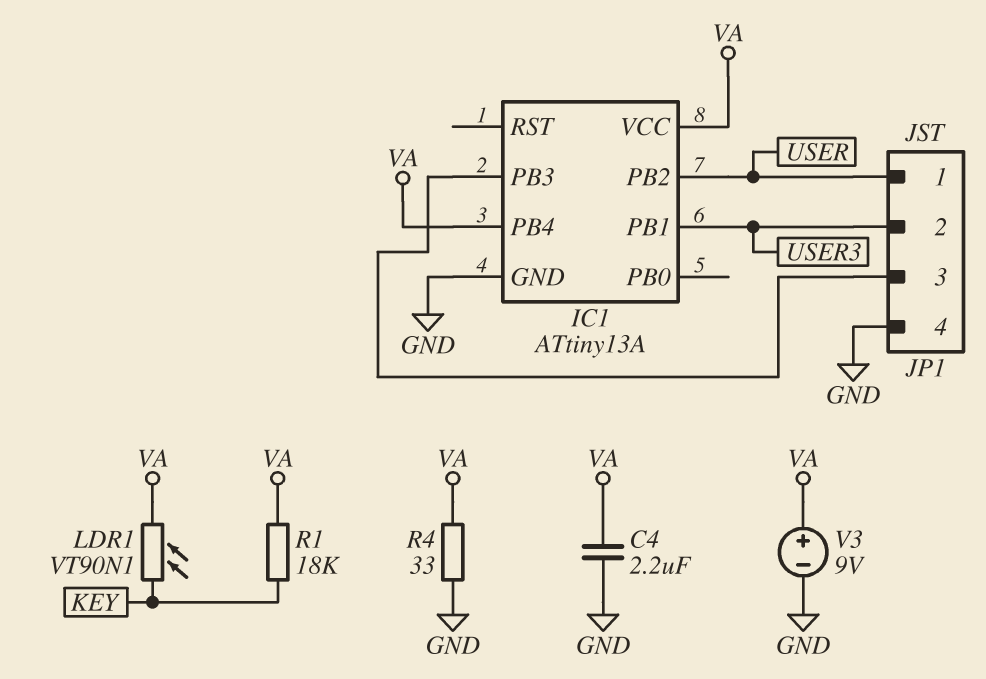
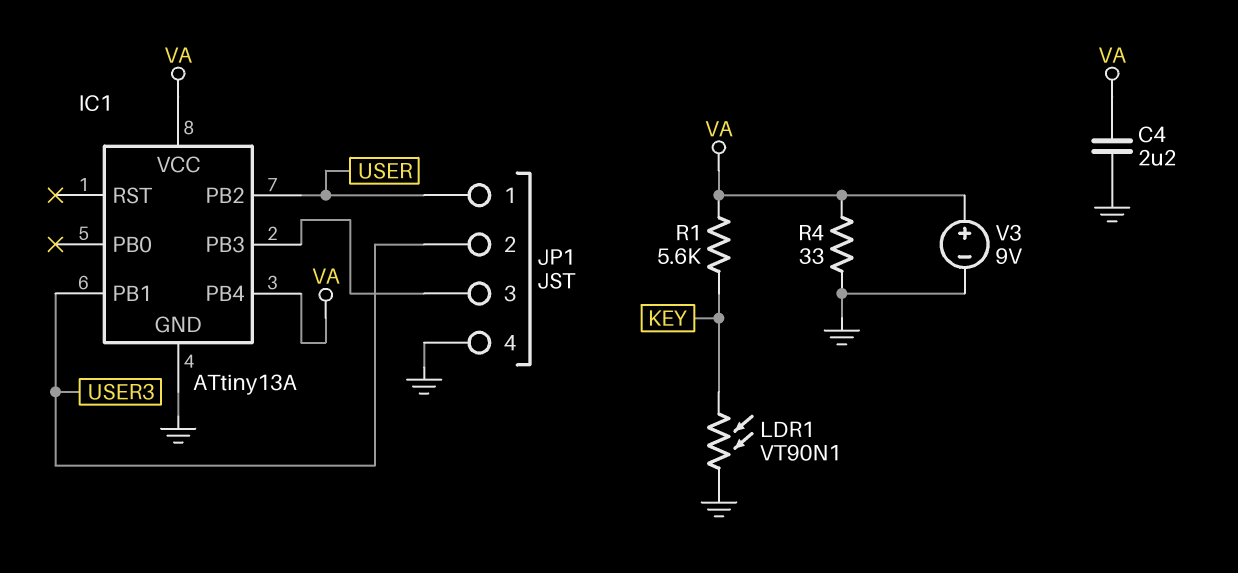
LDR1: VT90N1 (KEY, VA) -> VT90N1 (GND, KEY)
R1: 18k (KEY, VA) -> 5.6k (KEY, VA)

